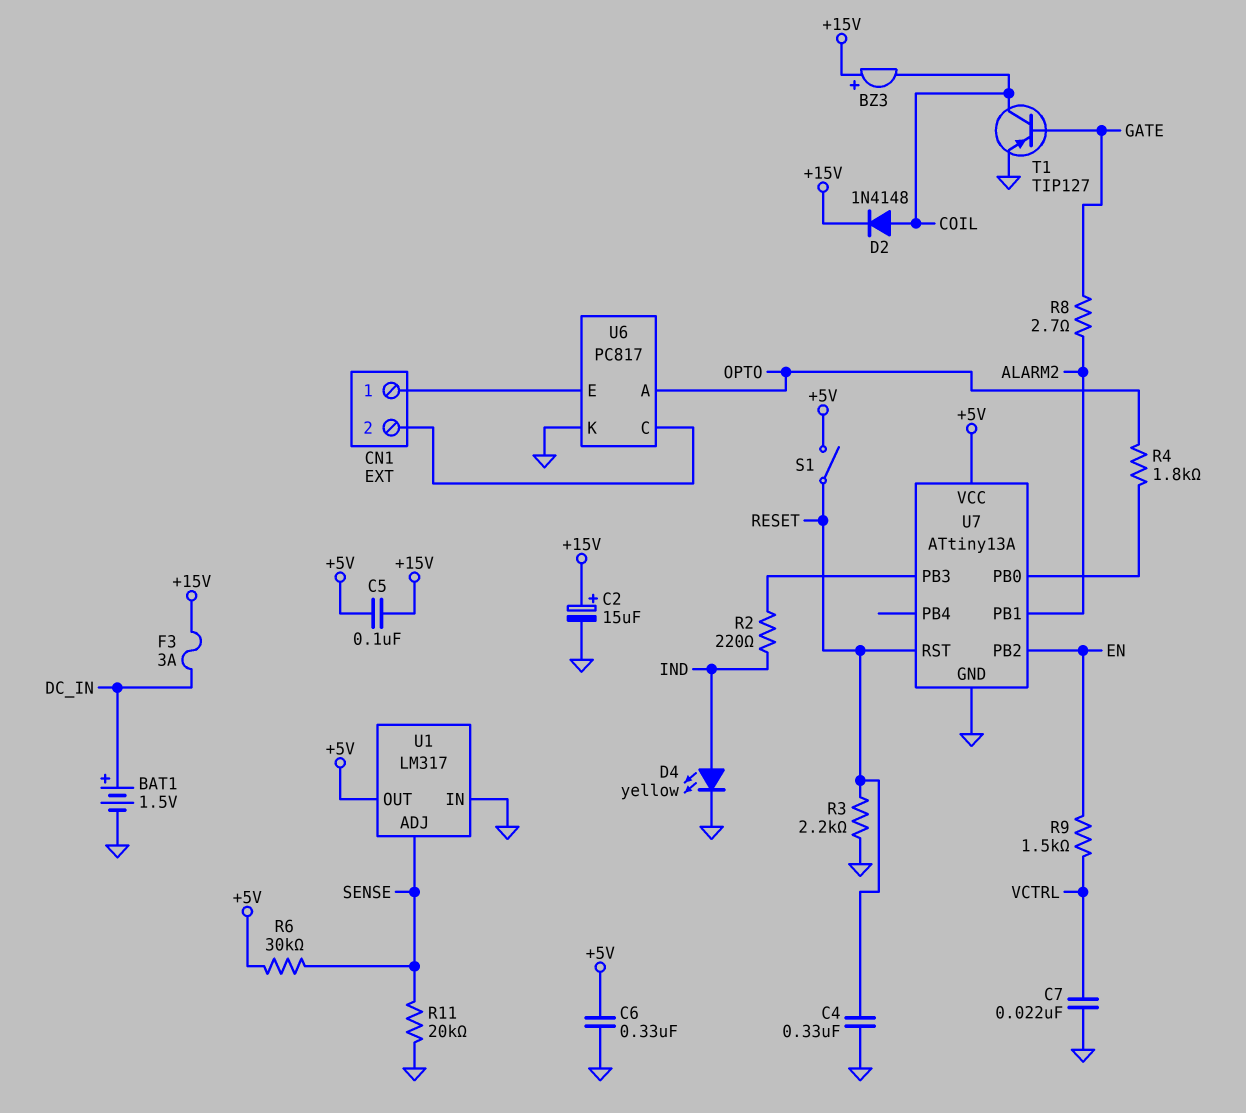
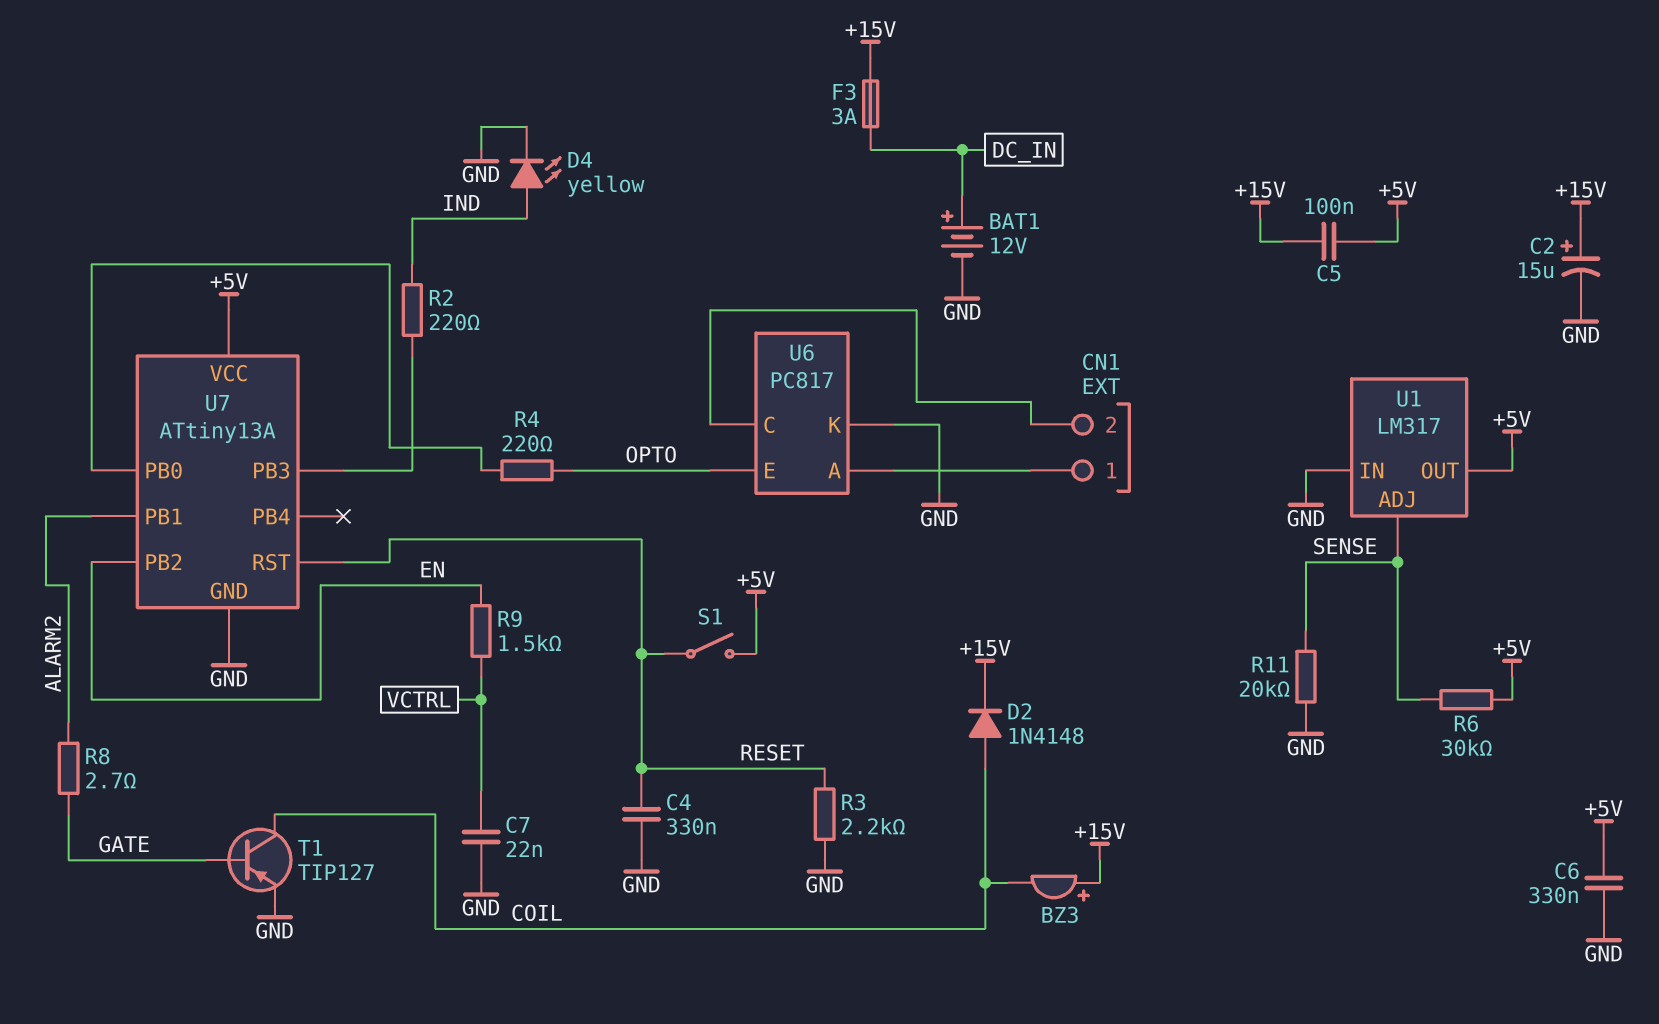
BAT1: 1.5V (plus DC_IN, minus GND) -> 12V (plus DC_IN, minus GND)
R4: 1.8k (OPTO, U7/PB0) -> 220 (OPTO, U7/PB0)
U6 pin A: OPTO -> CN1/1
U6 pin E: CN1/1 -> OPTO

